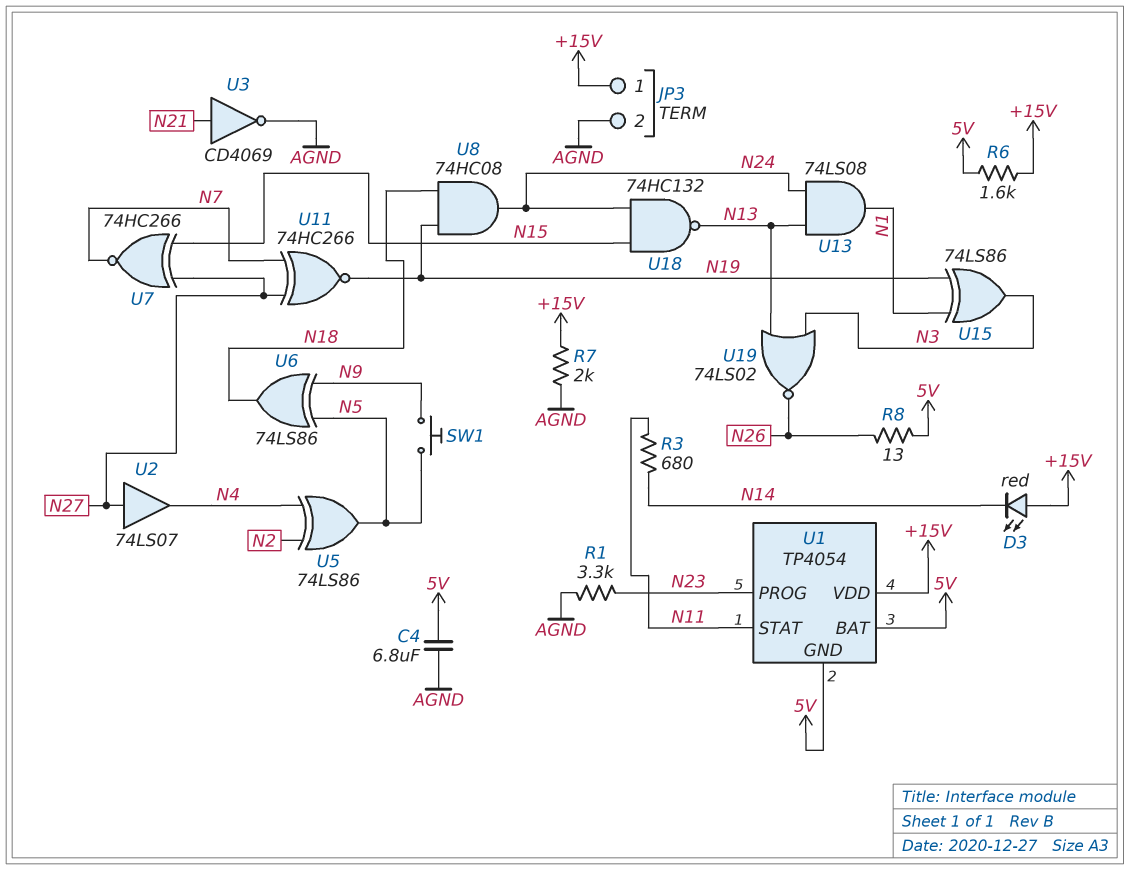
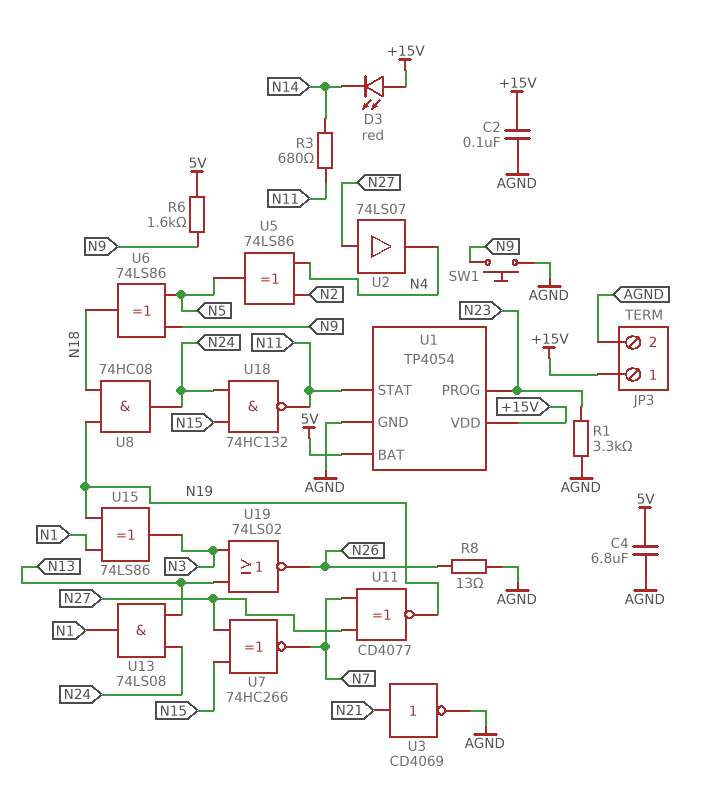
C2: none -> 100nF (+15V, AGND)
R6: 1.6k (+15V, 5V) -> 1.6k (5V, N9)
R7: 2k (+15V, AGND) -> none
R8: 13 (5V, N26) -> 13 (AGND, N26)
SW1: button (N5, N9) -> button (AGND, N9)
U1 pin GND: 5V -> AGND
U11: XNOR 74HC266 (in N7, in N27, out N19) -> XNOR CD4077 (in N7, in N27, out N19)
U18: NAND 74HC132 (in N15, in N24, out N13) -> NAND 74HC132 (in N15, in N24, out N11)

